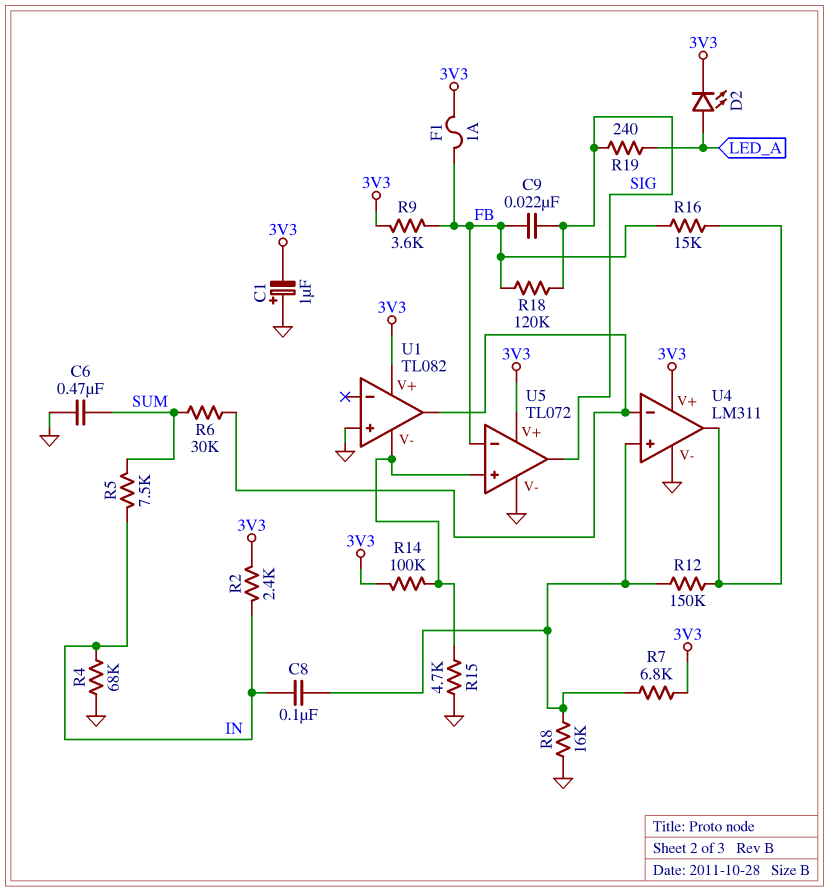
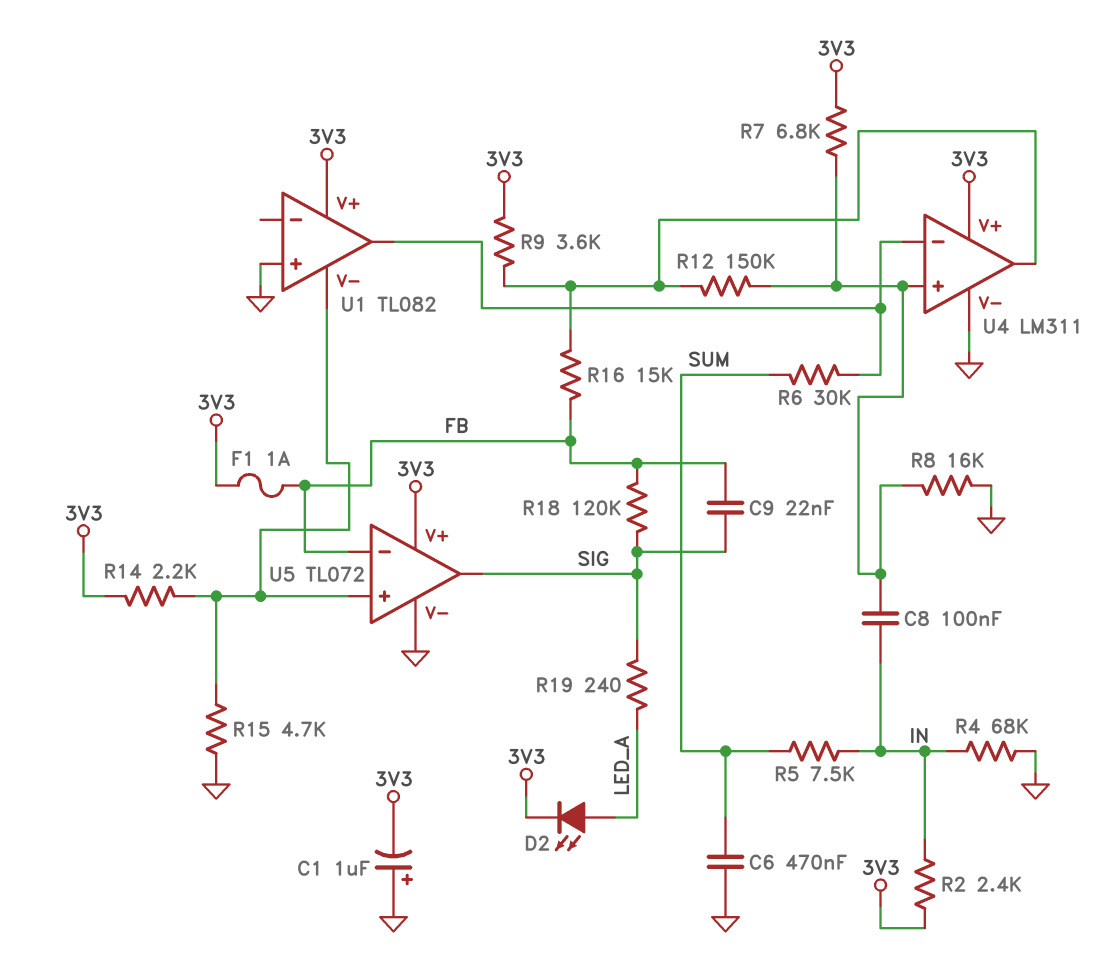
R9: 3.6k (3V3, FB) -> 3.6k (3V3, U4/out)
R14: 100k (3V3, U1/V-) -> 2.2k (3V3, U1/V-)

